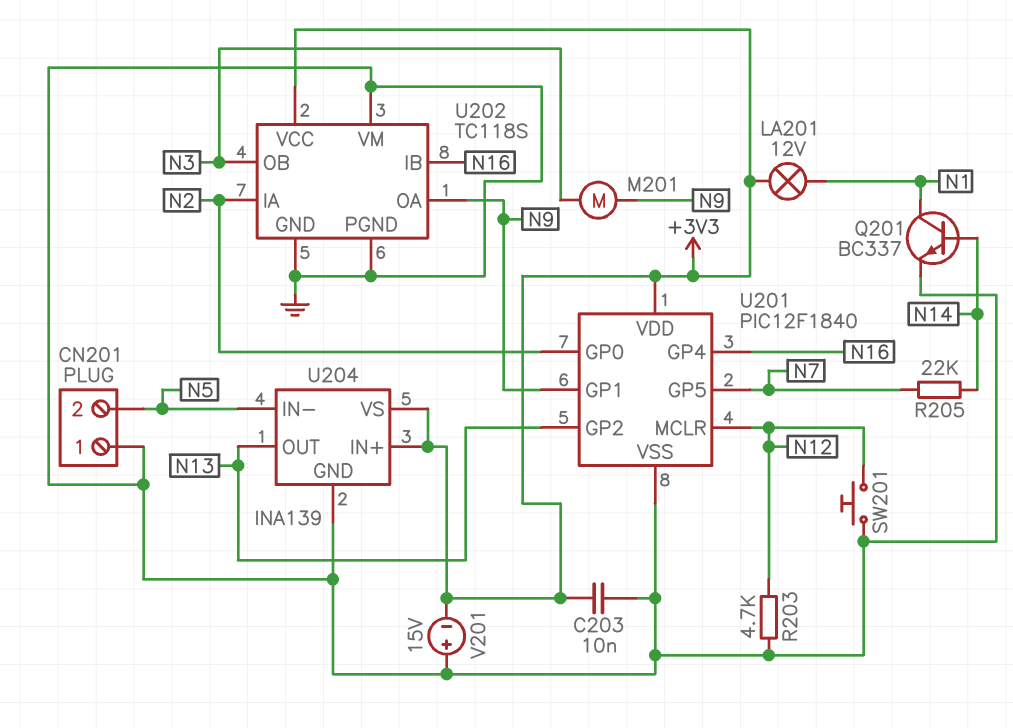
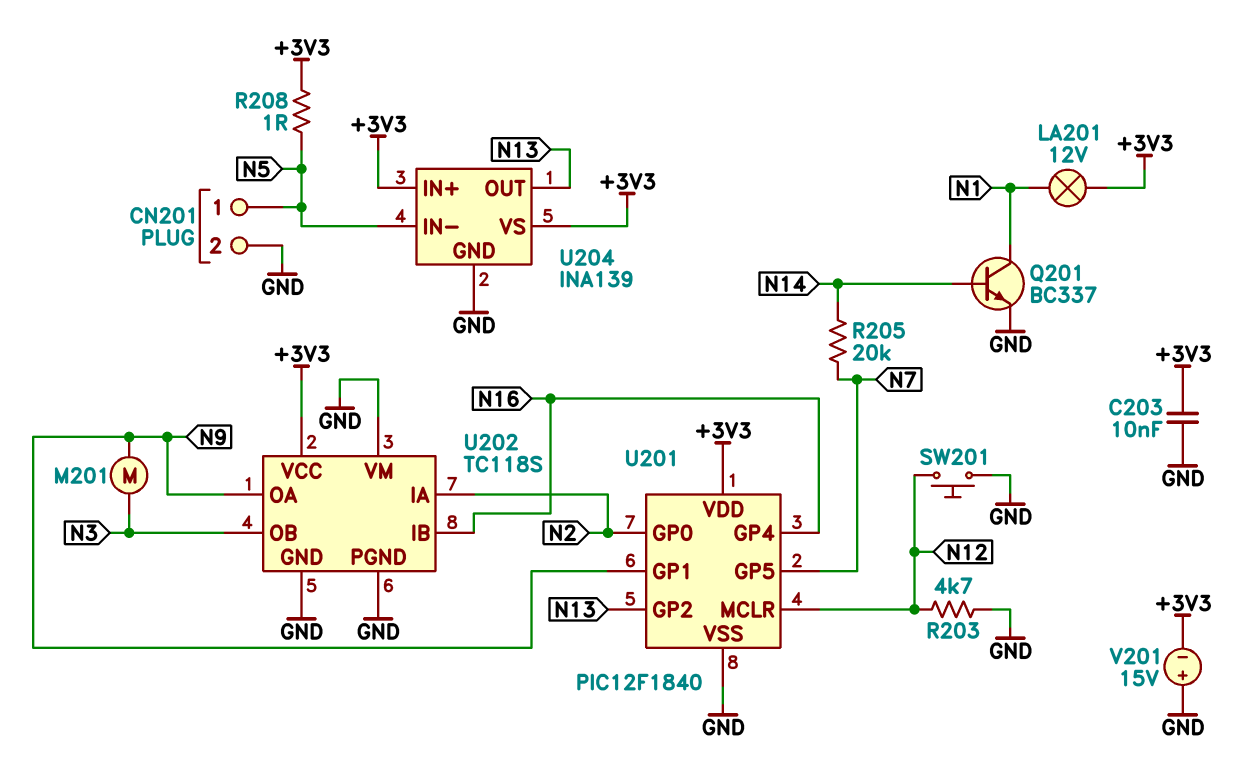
CN201 pin 1: GND -> N5
CN201 pin 2: N5 -> GND
R205: 22k (N7, N14) -> 20k (N7, N14)
R208: none -> 1 (+3V3, N5)

